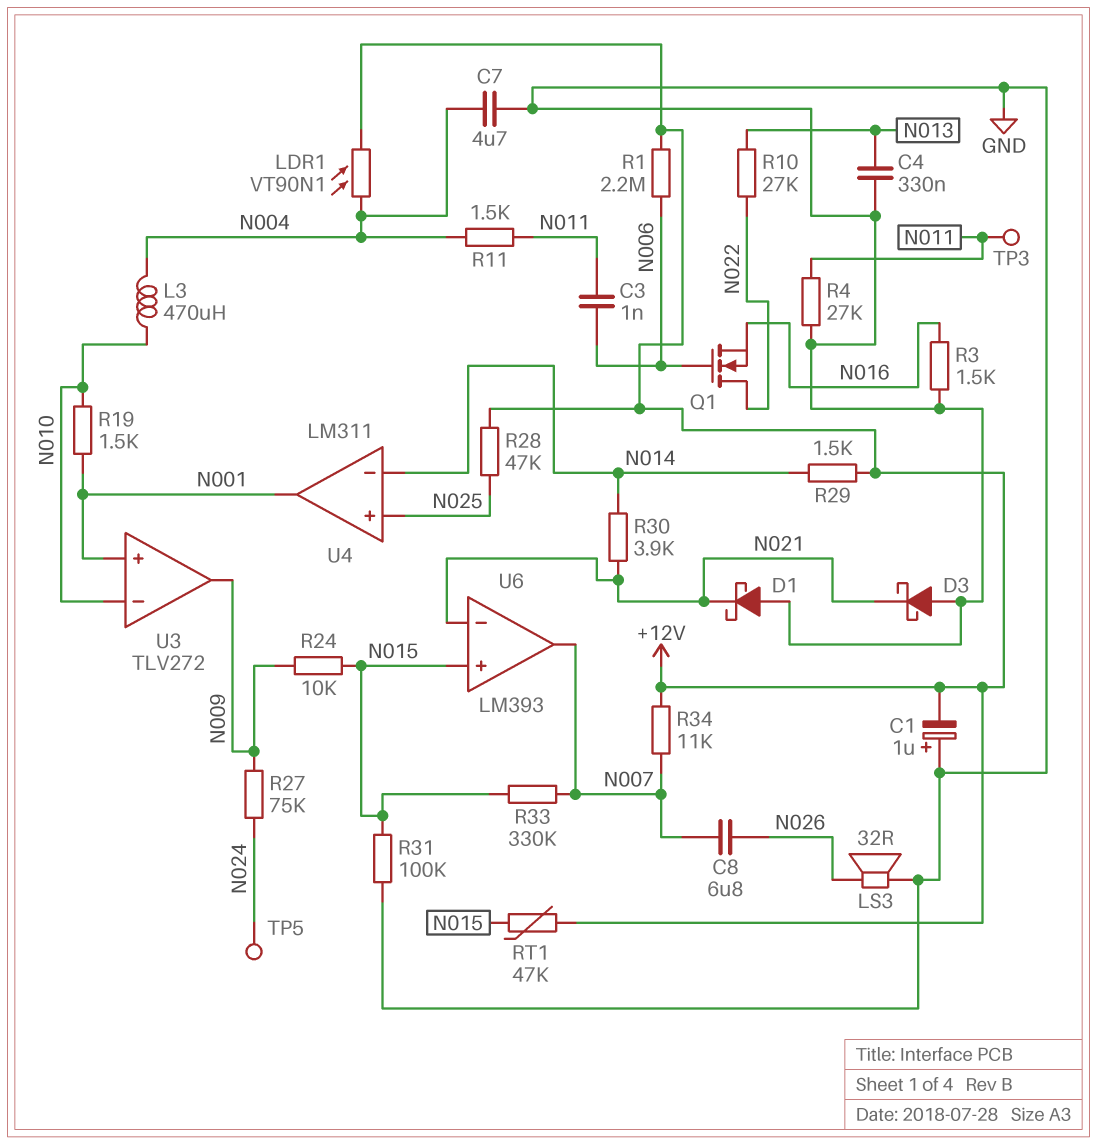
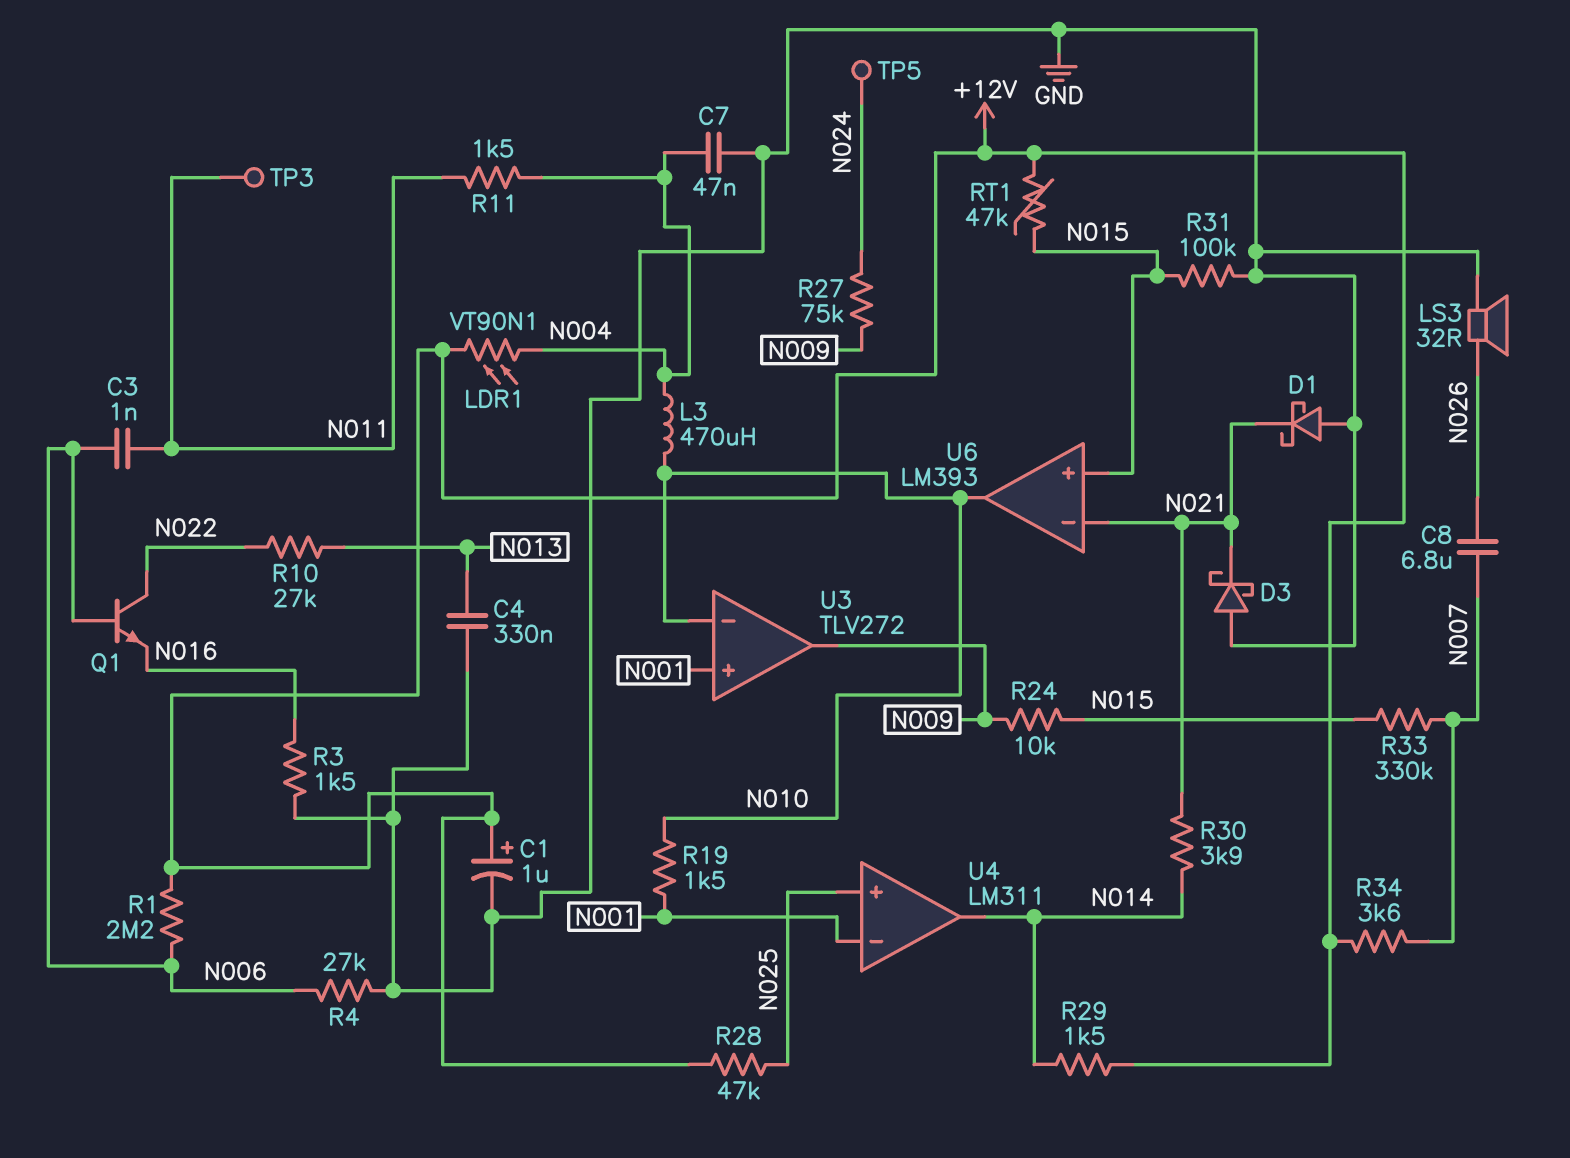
C1: 1uF (plus GND, minus +12V) -> 1uF (plus +12V, minus GND)
C7: 4.7uF (GND, N004) -> 47nF (GND, N004)
Q1: NMOS (G N006, D N022, S N016) -> NPN (B N006, C N022, E N016)
R4: 27k (GND, N011) -> 27k (GND, N006)
R34: 11k (+12V, N007) -> 3.6k (+12V, N007)
U4 pin in-: N014 -> N001
U4 pin out: N001 -> N014
U6 pin out: N007 -> N010

